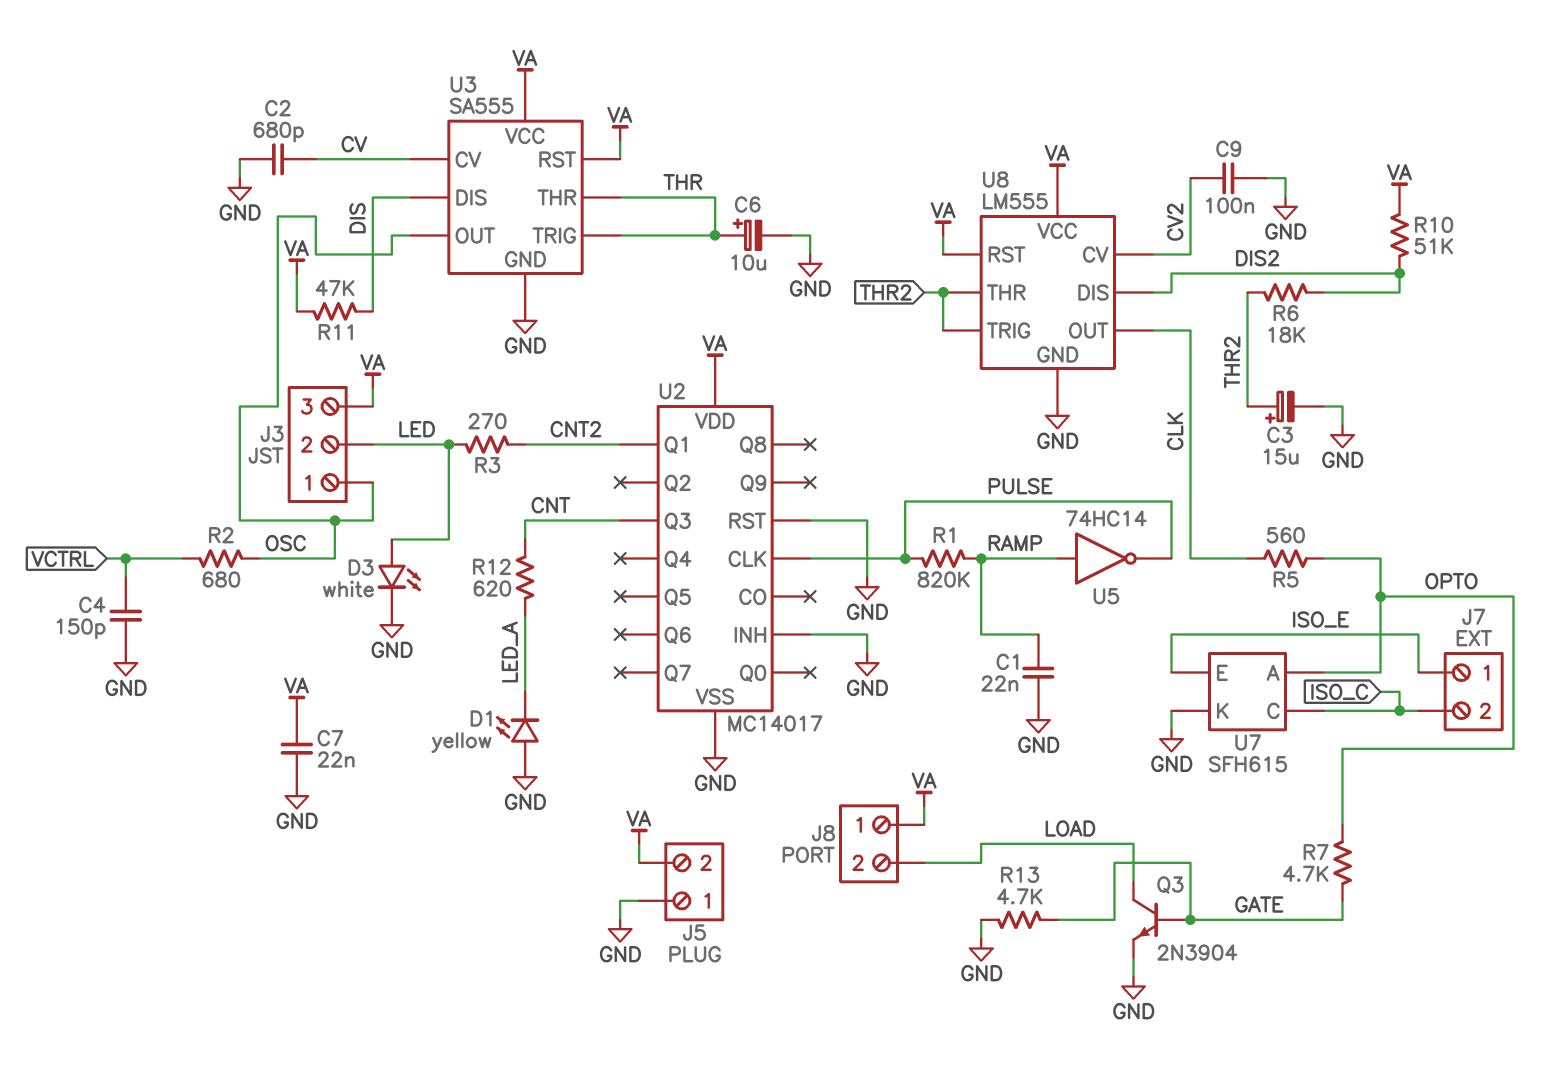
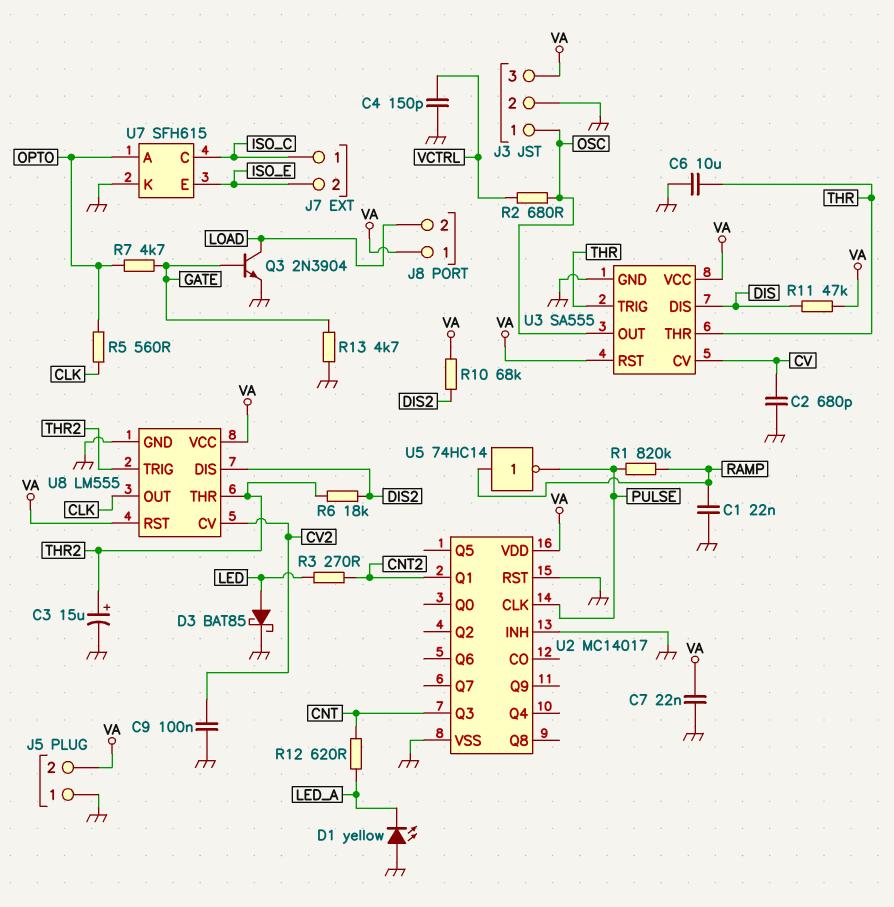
C6: 10uF (plus THR, minus GND) -> 10uF (GND, THR)
D3: LED white (A LED, K GND) -> schottky BAT85 (A LED, K GND)
J3 pin 2: LED -> GND
J7 pin 1: ISO_E -> ISO_C
J7 pin 2: ISO_C -> ISO_E
R10: 51k (DIS2, VA) -> 68k (DIS2, VA)

